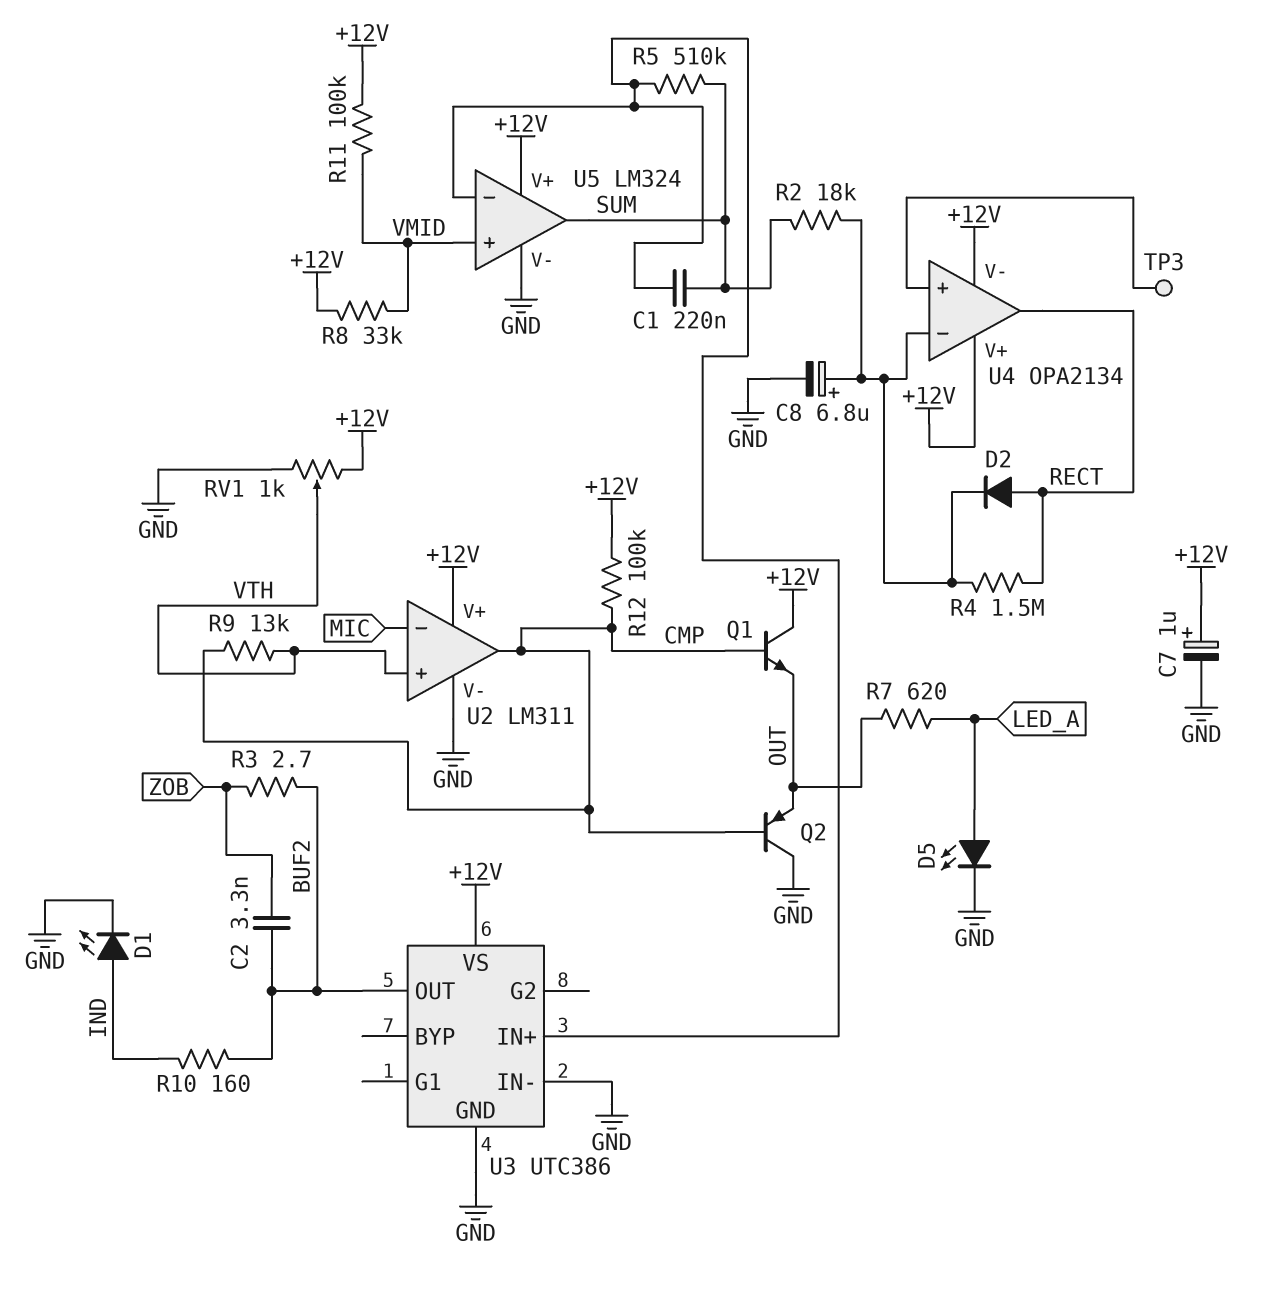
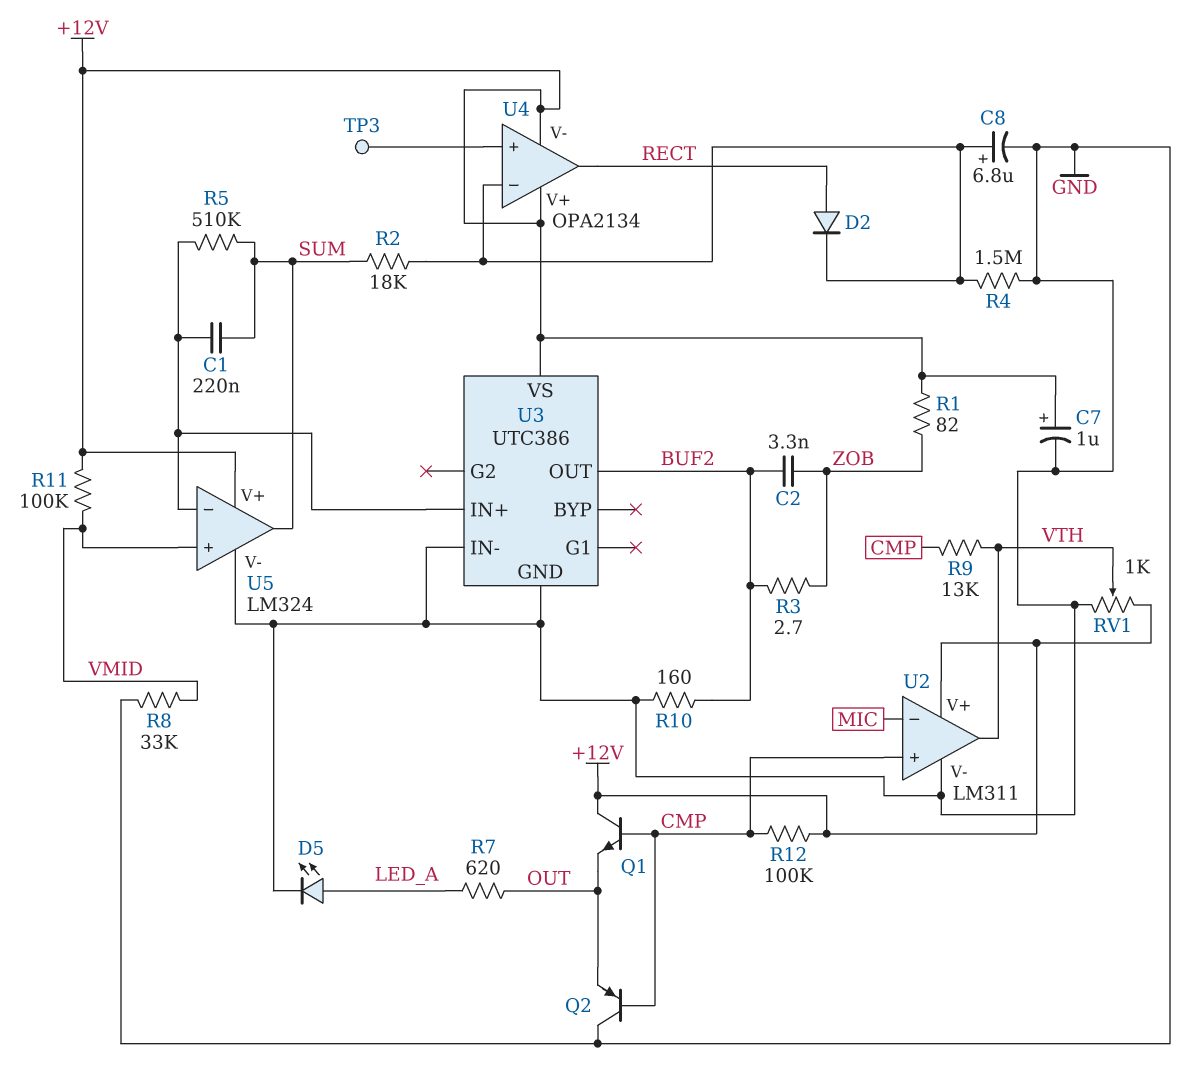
D1: LED (A IND, K GND) -> none
R1: none -> 82 (+12V, ZOB)
R4: 1.5M (RECT, U4/in-) -> 1.5M (GND, U4/in-)
R8: 33k (+12V, VMID) -> 33k (GND, VMID)
R10: 160 (BUF2, IND) -> 160 (BUF2, GND)
U2 pin in+: VTH -> CMP
U2 pin out: CMP -> VTH

